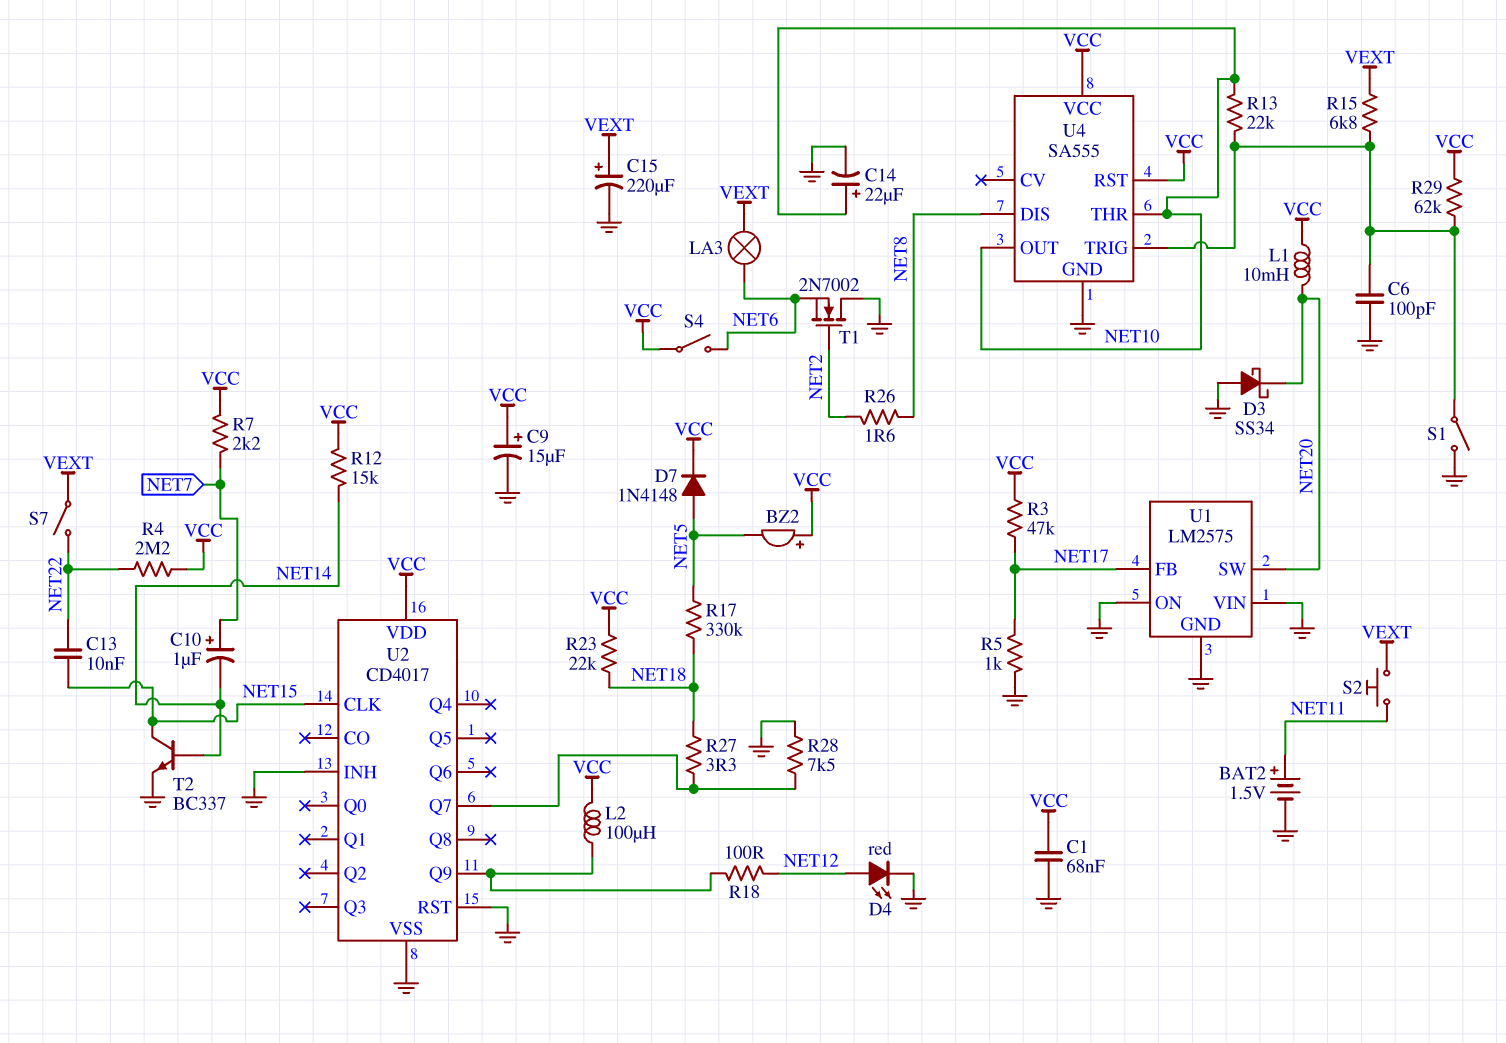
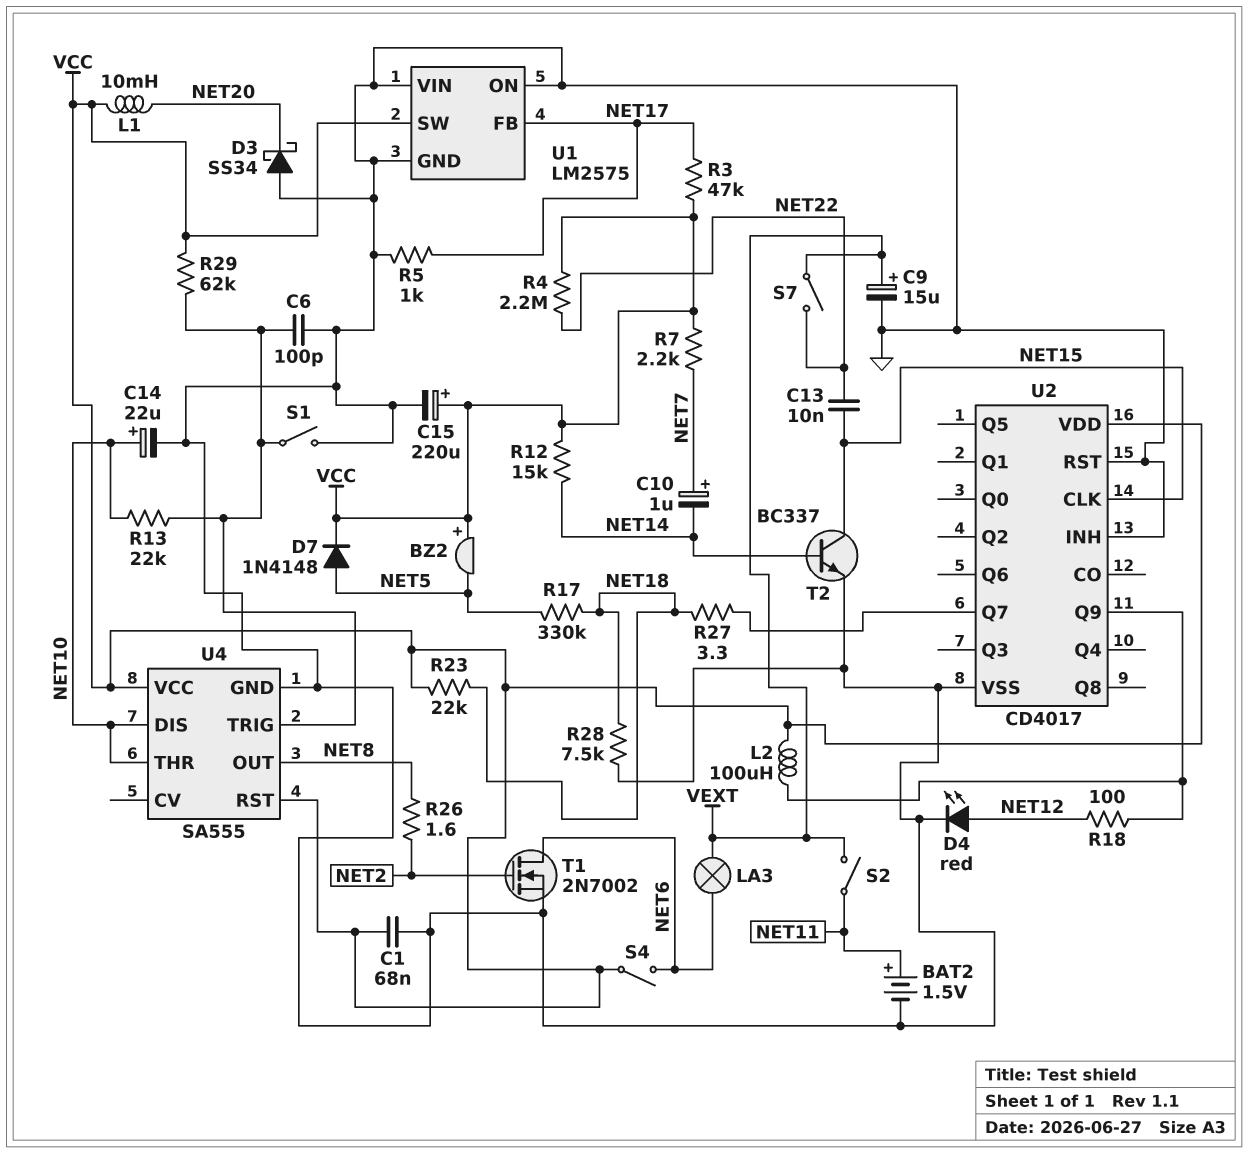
C9: 15uF (plus VCC, minus GND) -> 15uF (plus VEXT, minus GND)
C15: 220uF (plus VEXT, minus GND) -> 220uF (plus VCC, minus GND)
R15: 6.8k (U4/TRIG, VEXT) -> none
R28: 7.5k (GND, U2/Q7) -> 7.5k (GND, NET18)
S2: button (NET11, VEXT) -> switch (NET11, VEXT)
T1: NMOS 2N7002 (G NET2, D GND, S NET6) -> NMOS 2N7002 (G NET2, D NET6, S GND)
U1 pin SW: NET20 -> VCC
U4 pin DIS: NET8 -> NET10
U4 pin OUT: NET10 -> NET8

